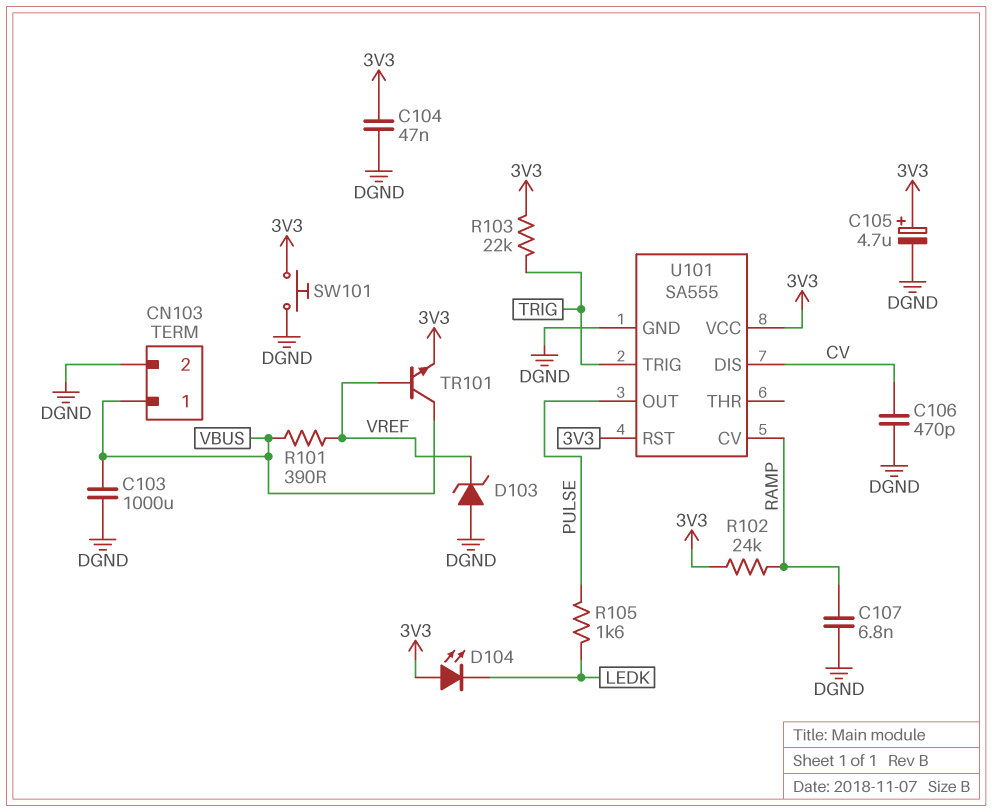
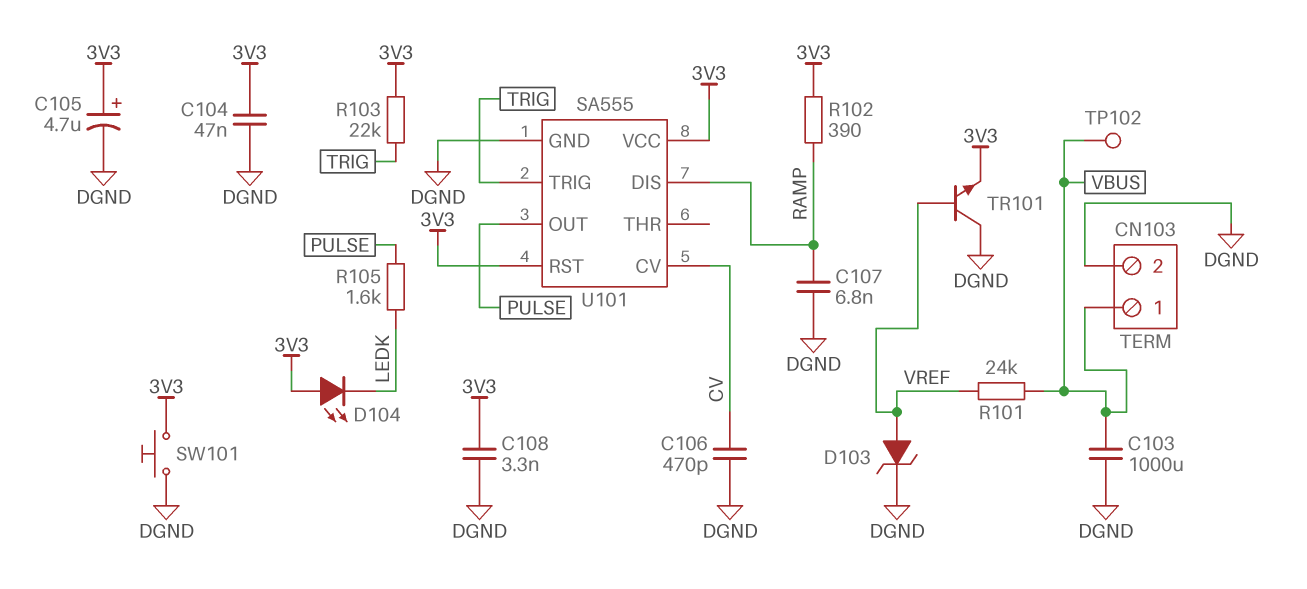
C108: none -> 3.3nF (3V3, DGND)
D103: zener (A DGND, K VREF) -> zener (A VREF, K DGND)
R101: 390 (VBUS, VREF) -> 24k (VBUS, VREF)
R102: 24k (3V3, RAMP) -> 390 (3V3, RAMP)
TP102: none -> test point (VBUS)
TR101: NPN (B VREF, C VBUS, E 3V3) -> NPN (B VREF, C DGND, E 3V3)
U101 pin CV: RAMP -> CV
U101 pin DIS: CV -> RAMP

